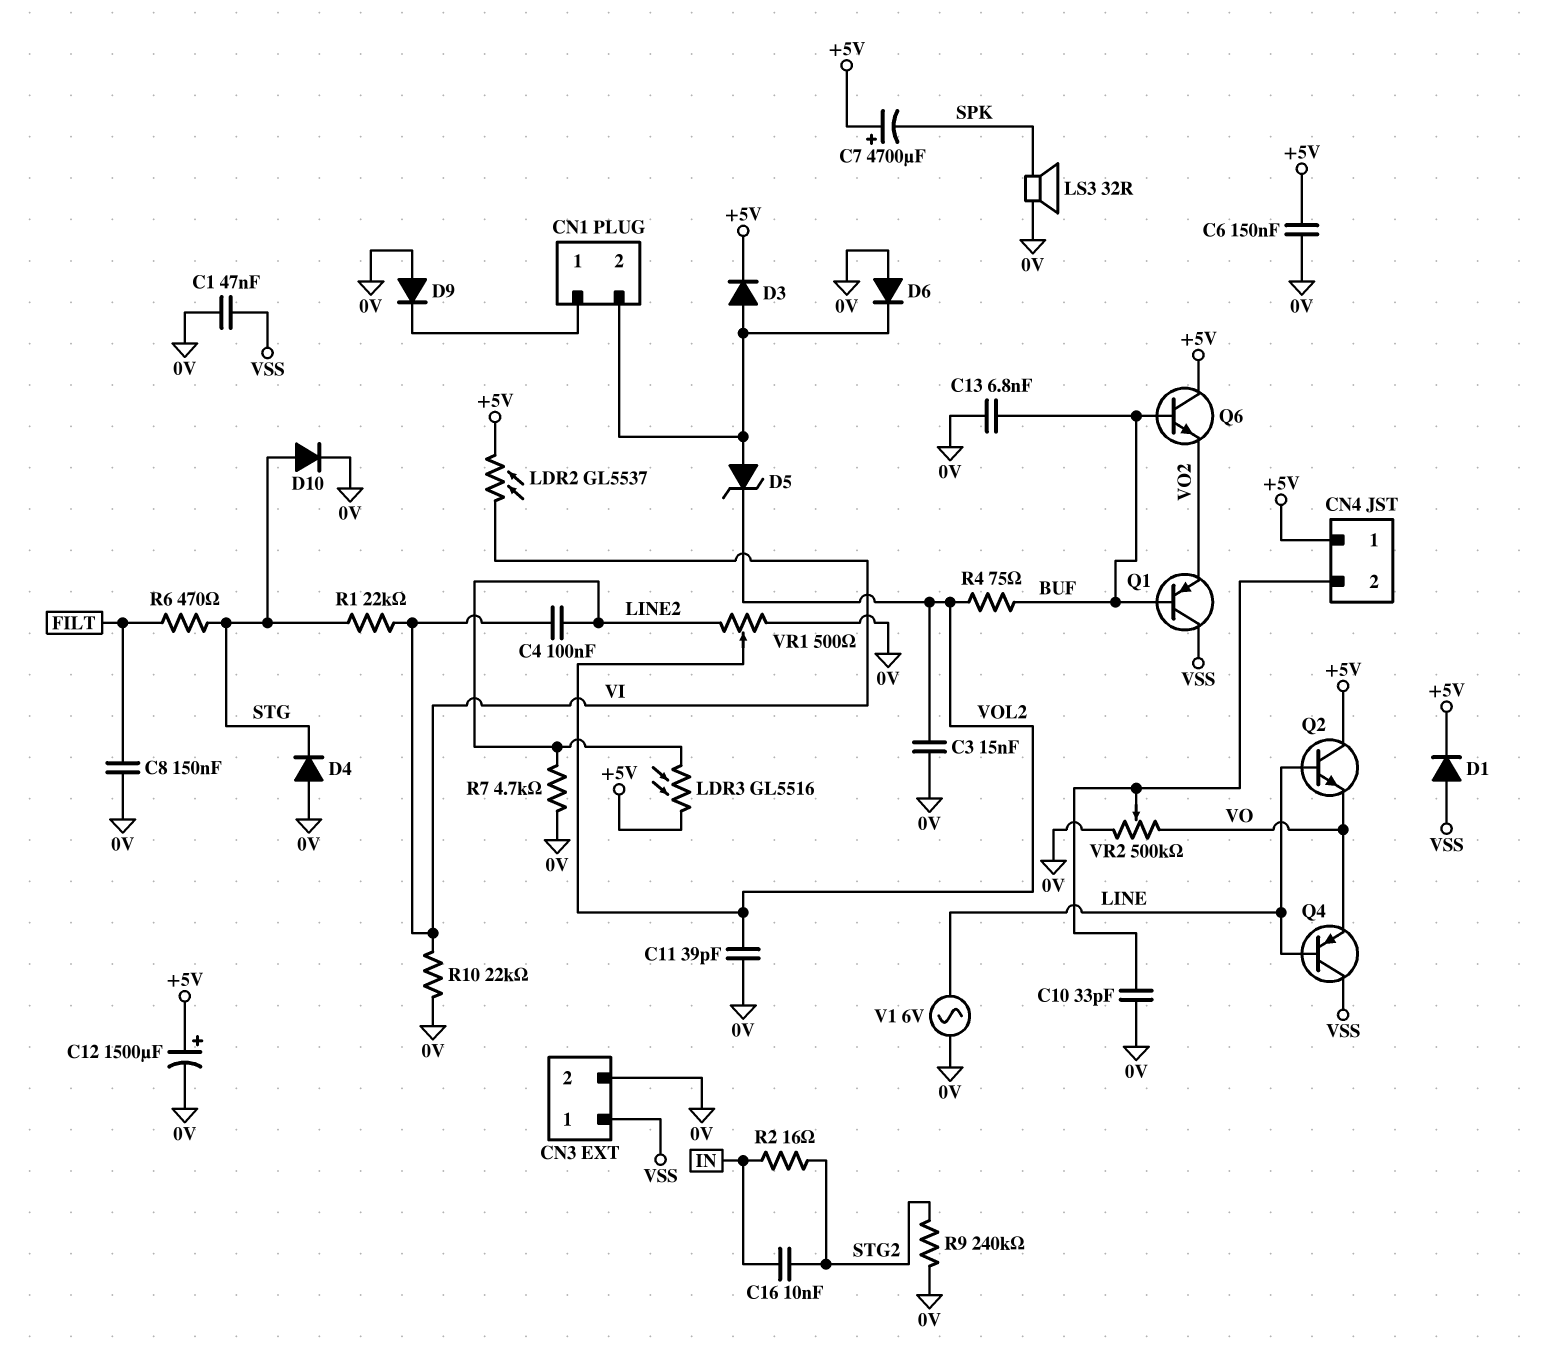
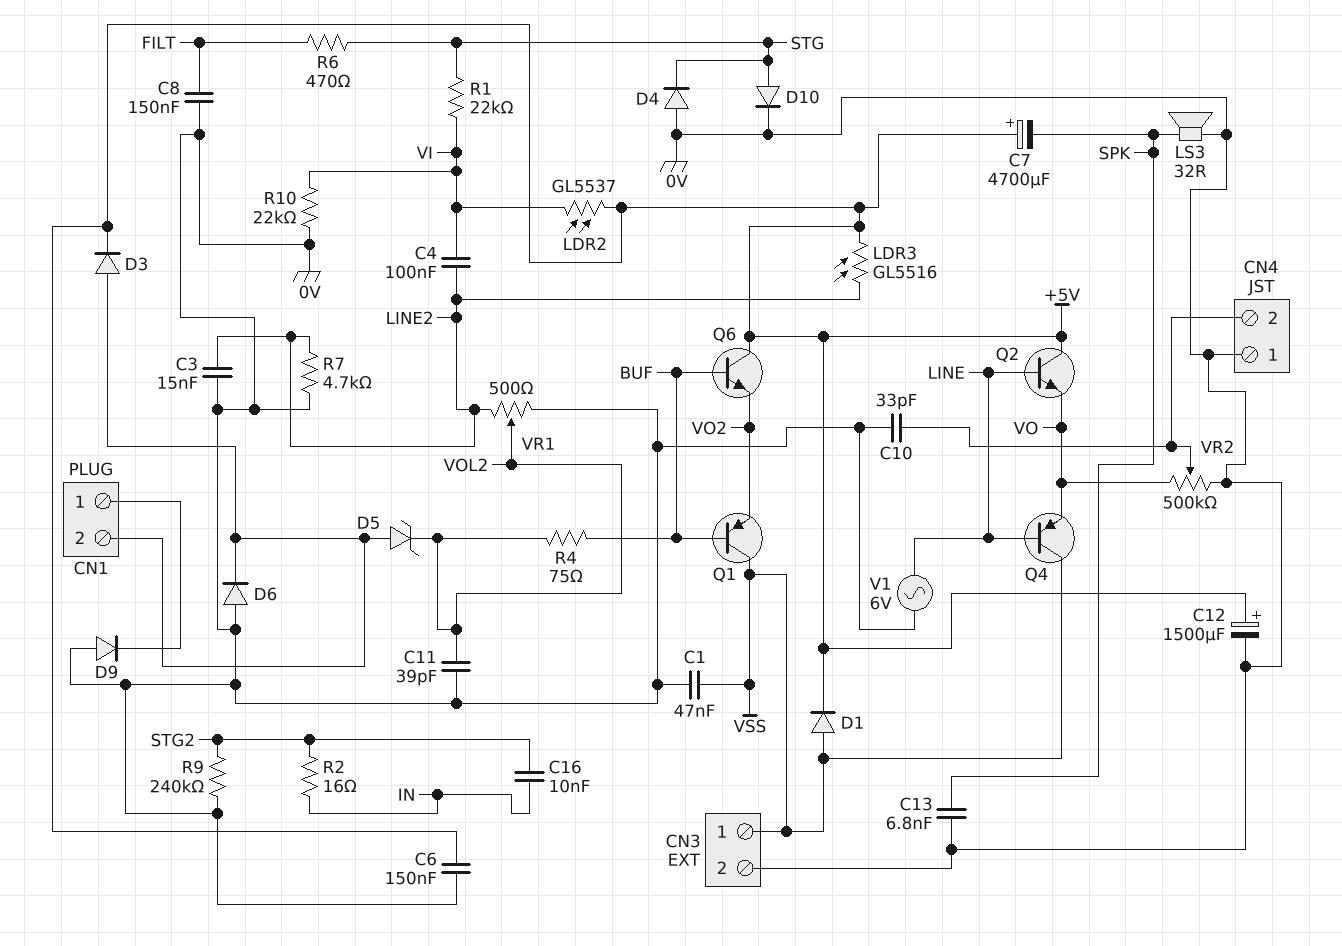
C3: 15nF (0V, VOL2) -> 15nF (0V, LINE2)
C13: 6.8nF (0V, BUF) -> 6.8nF (0V, SPK)
CN4 pin 1: +5V -> 0V

